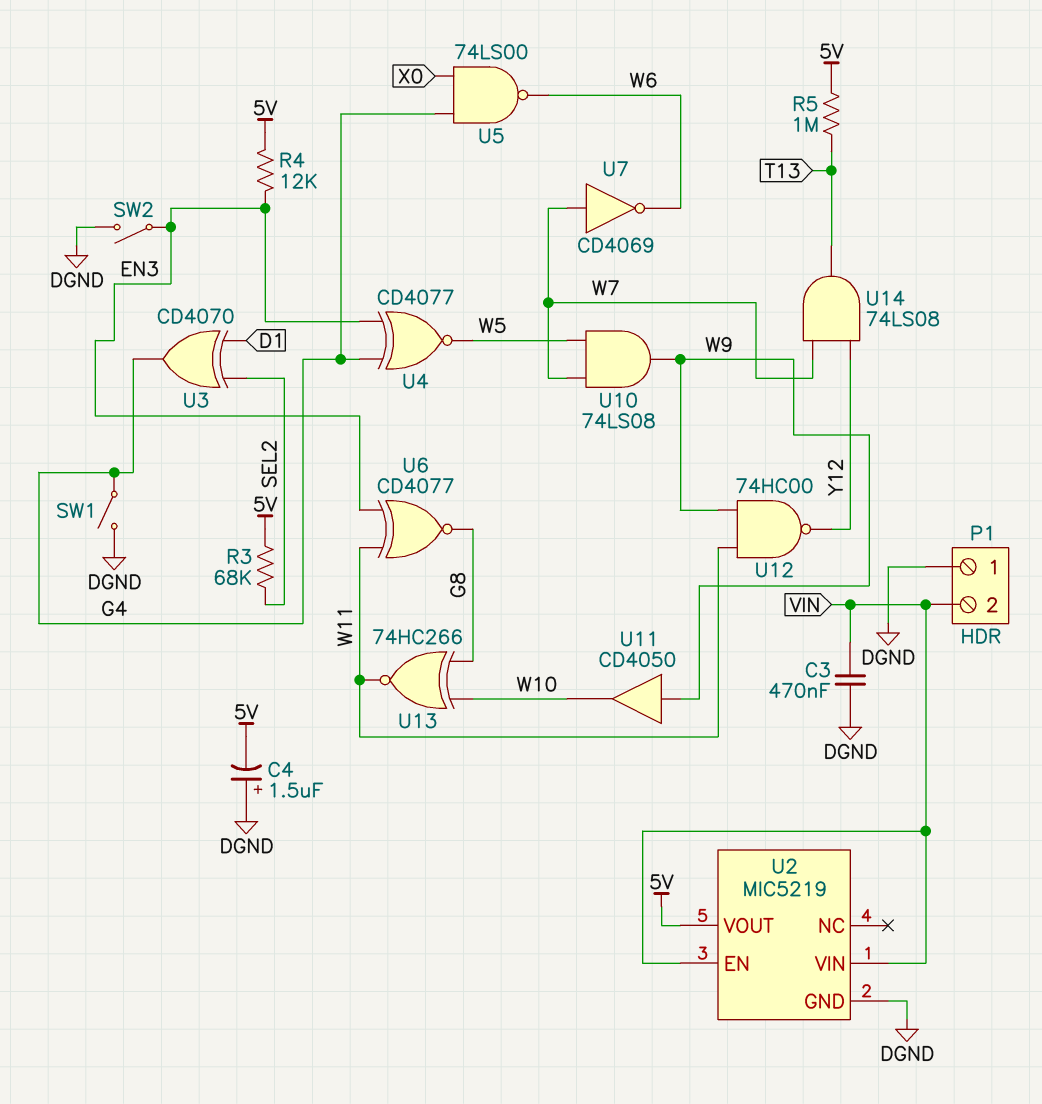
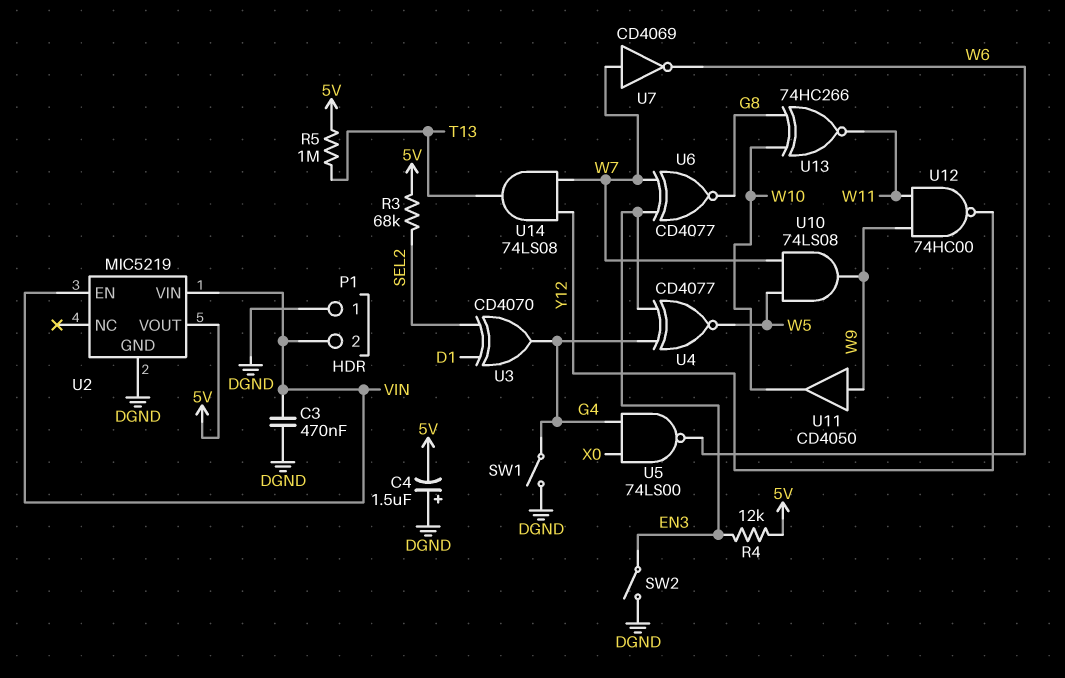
U6: XNOR CD4077 (in EN3, in W11, out G8) -> XNOR CD4077 (in EN3, in W7, out G8)

